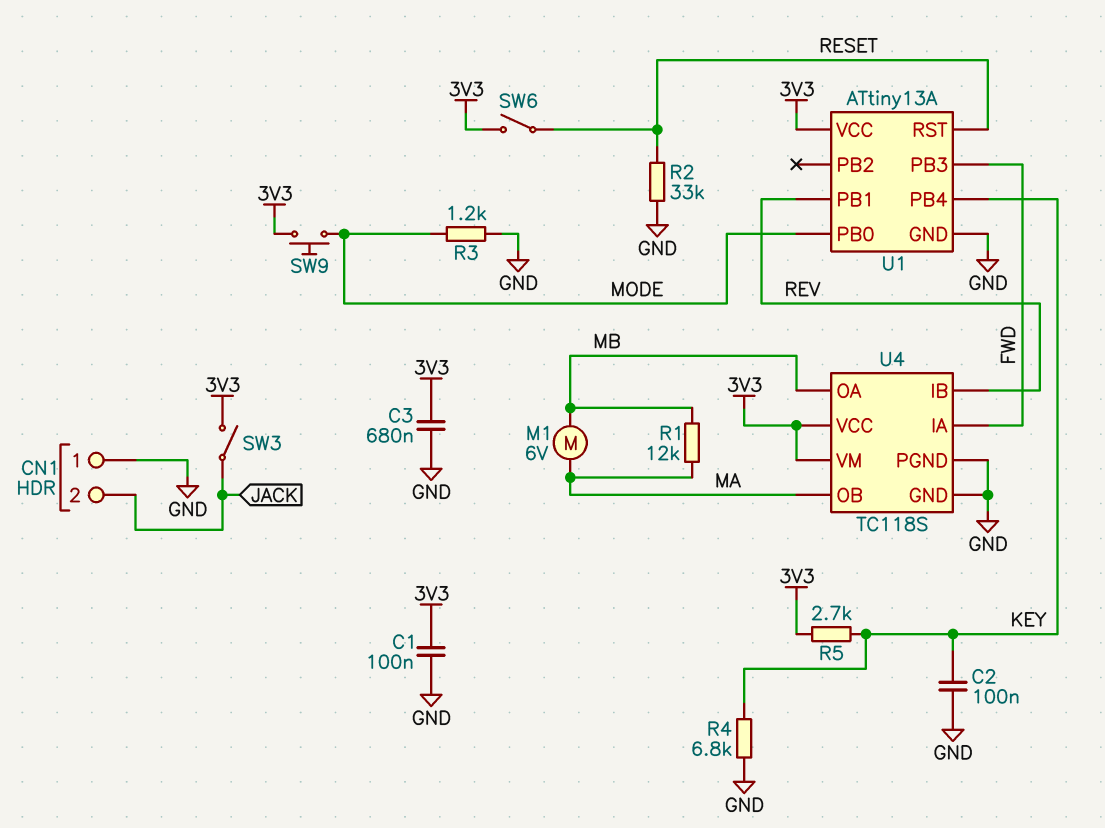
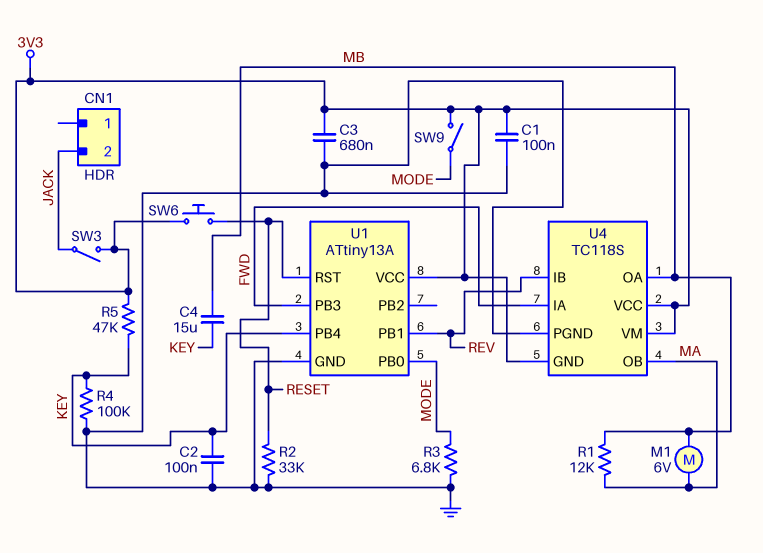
C4: none -> 15uF (KEY, MB)
CN1 pin 1: GND -> none
R3: 1.2k (GND, MODE) -> 6.8k (GND, MODE)
R4: 6.8k (GND, KEY) -> 100k (GND, KEY)
R5: 2.7k (3V3, KEY) -> 47k (3V3, KEY)
SW6: switch (3V3, RESET) -> button (3V3, RESET)
SW9: button (3V3, MODE) -> switch (3V3, MODE)
U4 pin GND: GND -> 3V3

